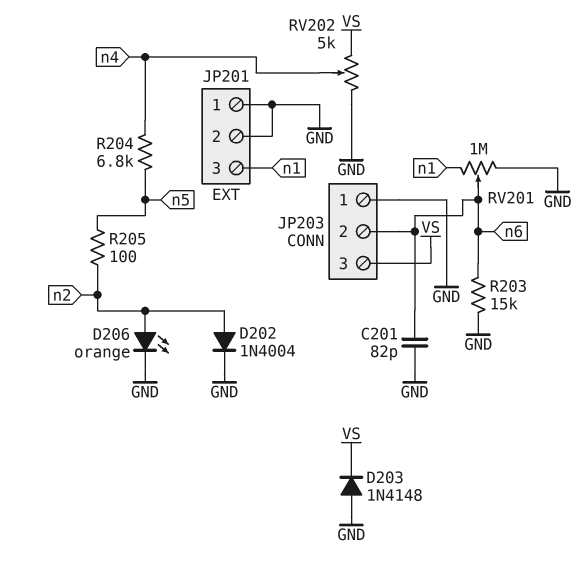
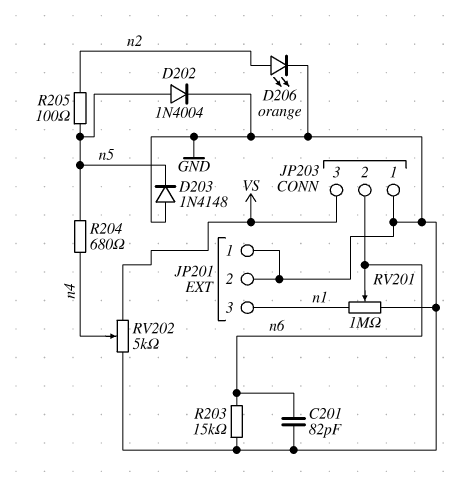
D202: diode 1N4004 (A n2, K GND) -> diode 1N4004 (A n5, K GND)
D203: diode 1N4148 (A GND, K VS) -> diode 1N4148 (A GND, K n5)
R204: 6.8k (n4, n5) -> 680 (n4, n5)

